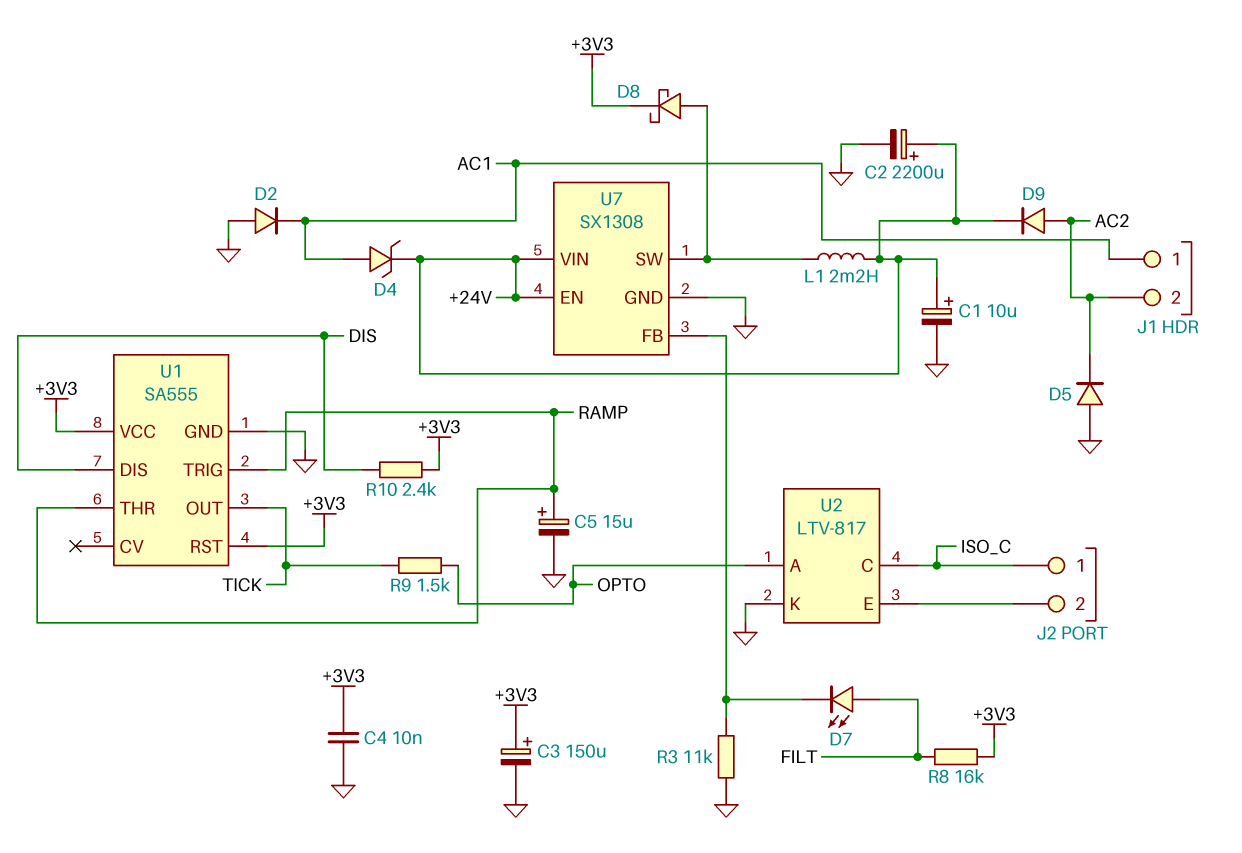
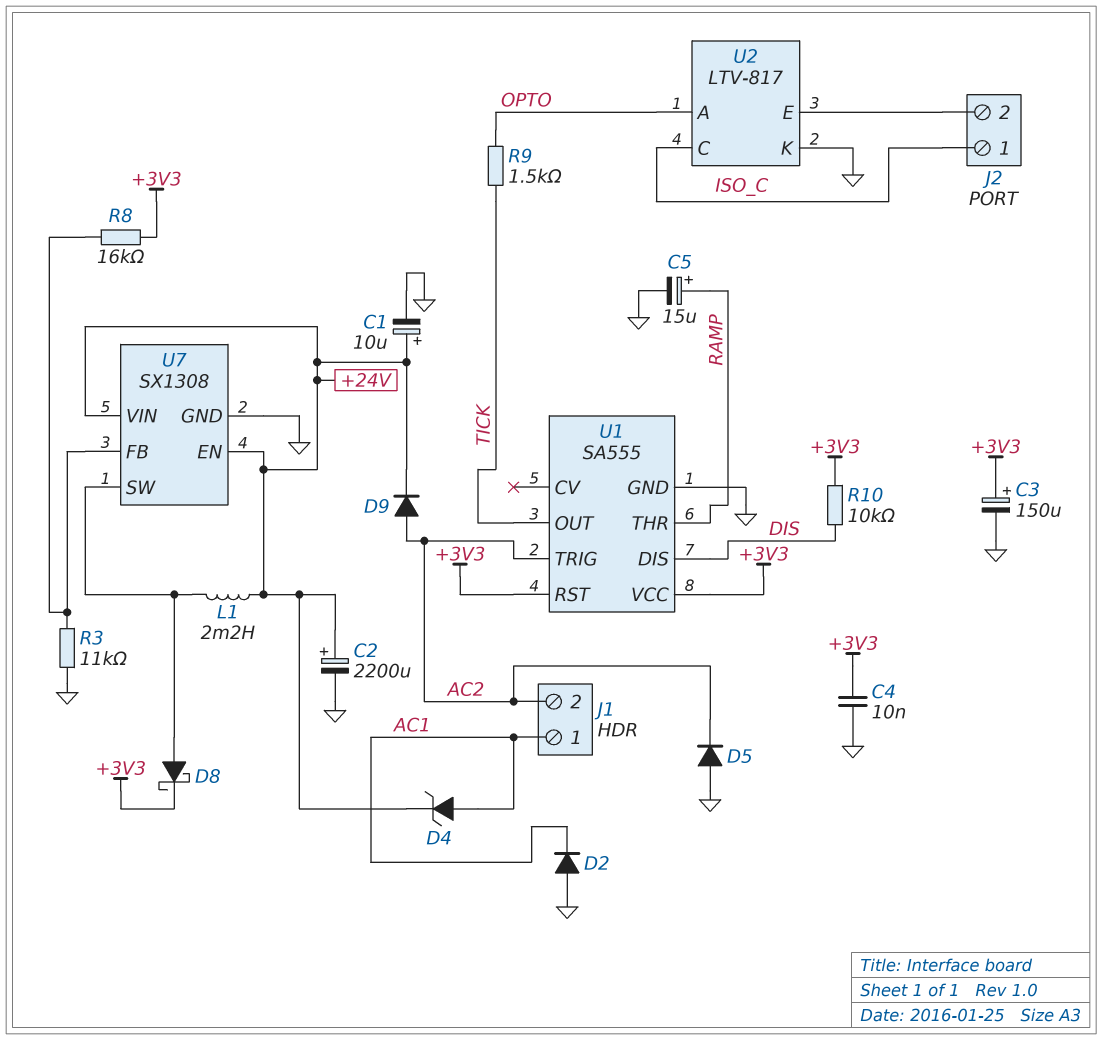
D7: LED (A FILT, K U7/FB) -> none
R8: 16k (+3V3, FILT) -> 16k (+3V3, U7/FB)
R10: 2.4k (+3V3, DIS) -> 10k (+3V3, DIS)
U1 pin TRIG: RAMP -> AC2

